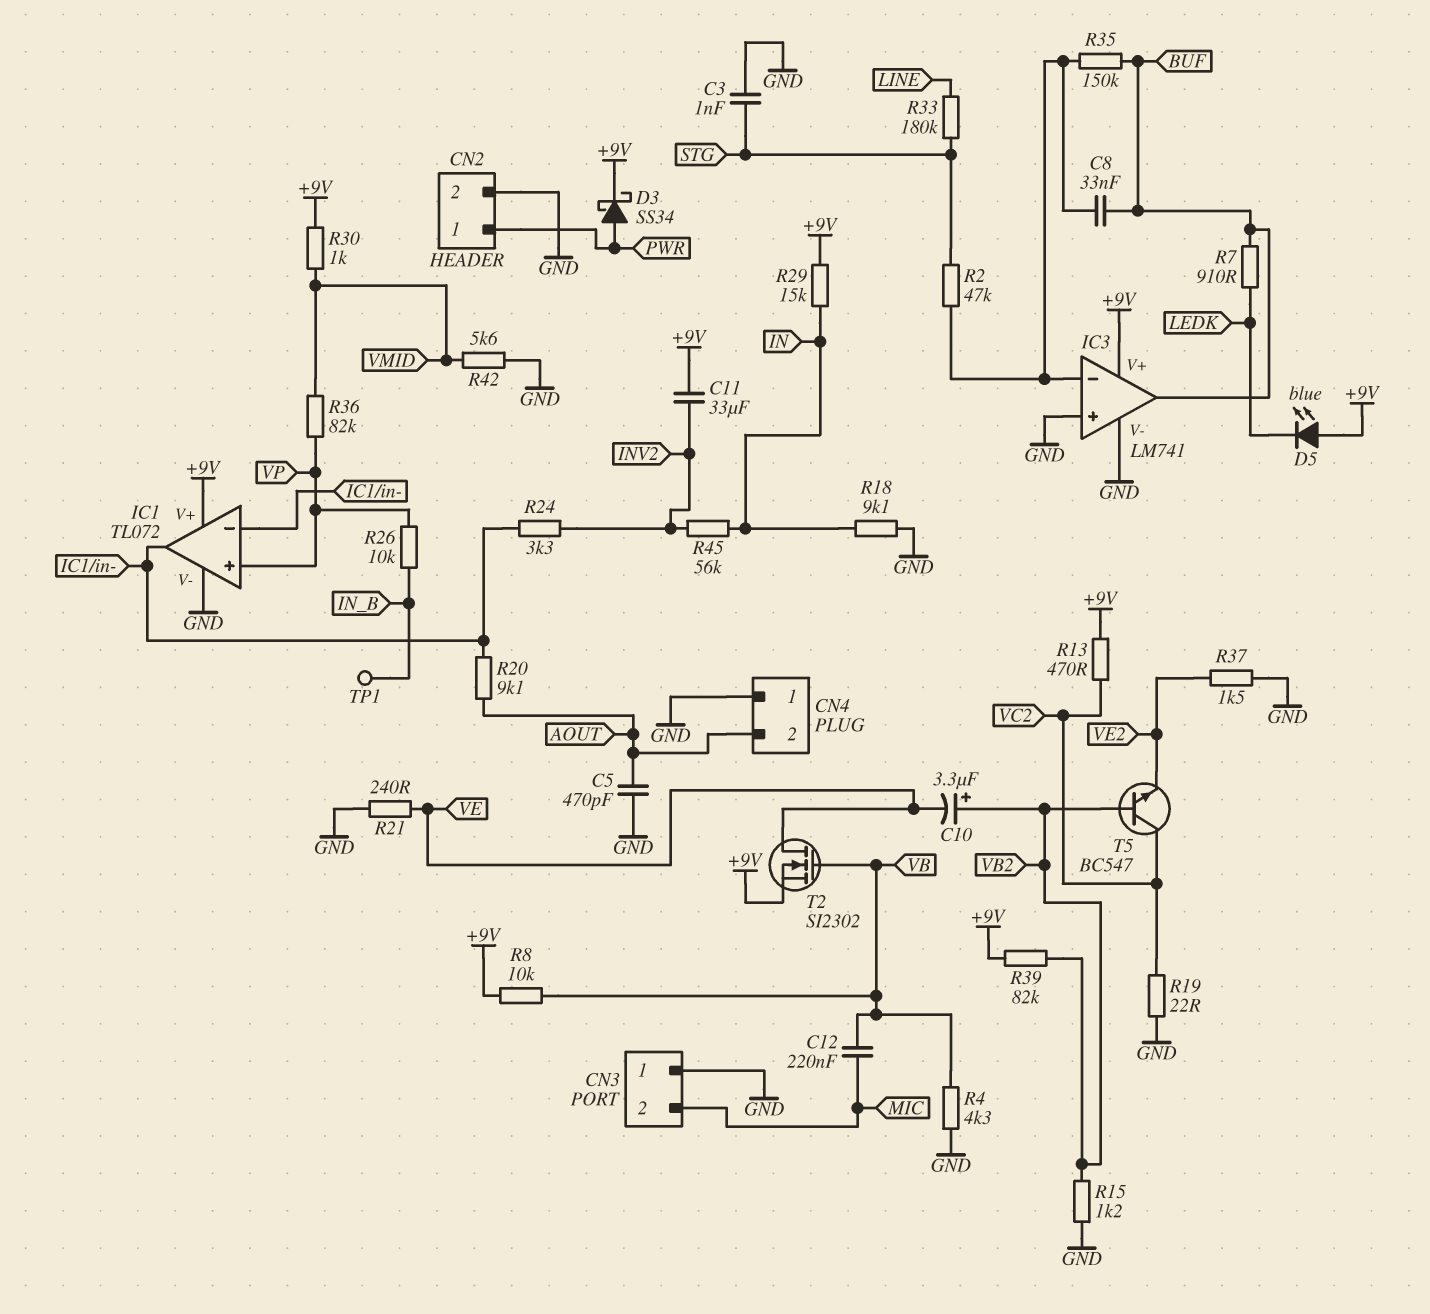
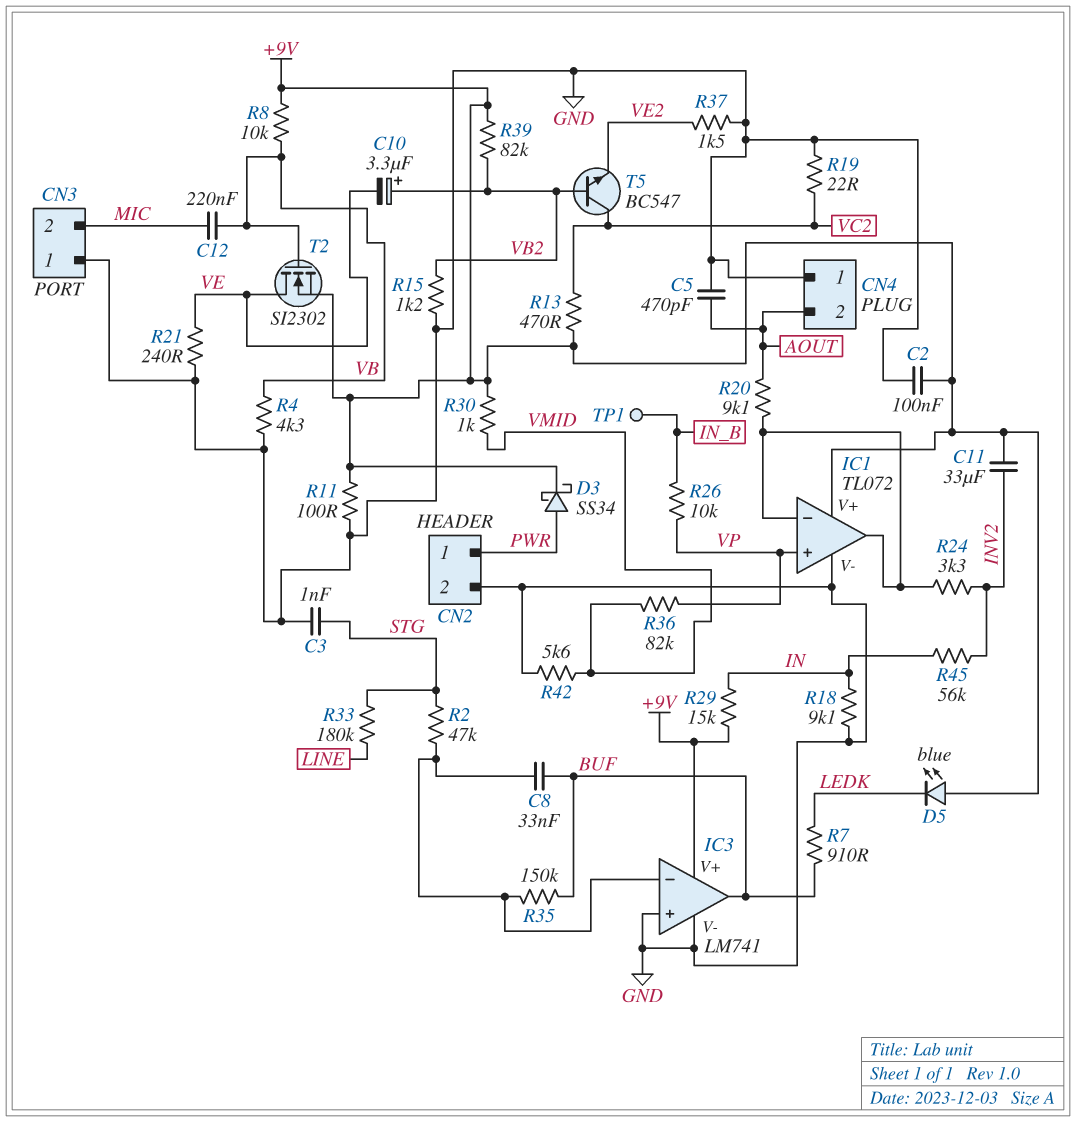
C2: none -> 100nF (+9V, GND)
R11: none -> 100 (+9V, GND)

